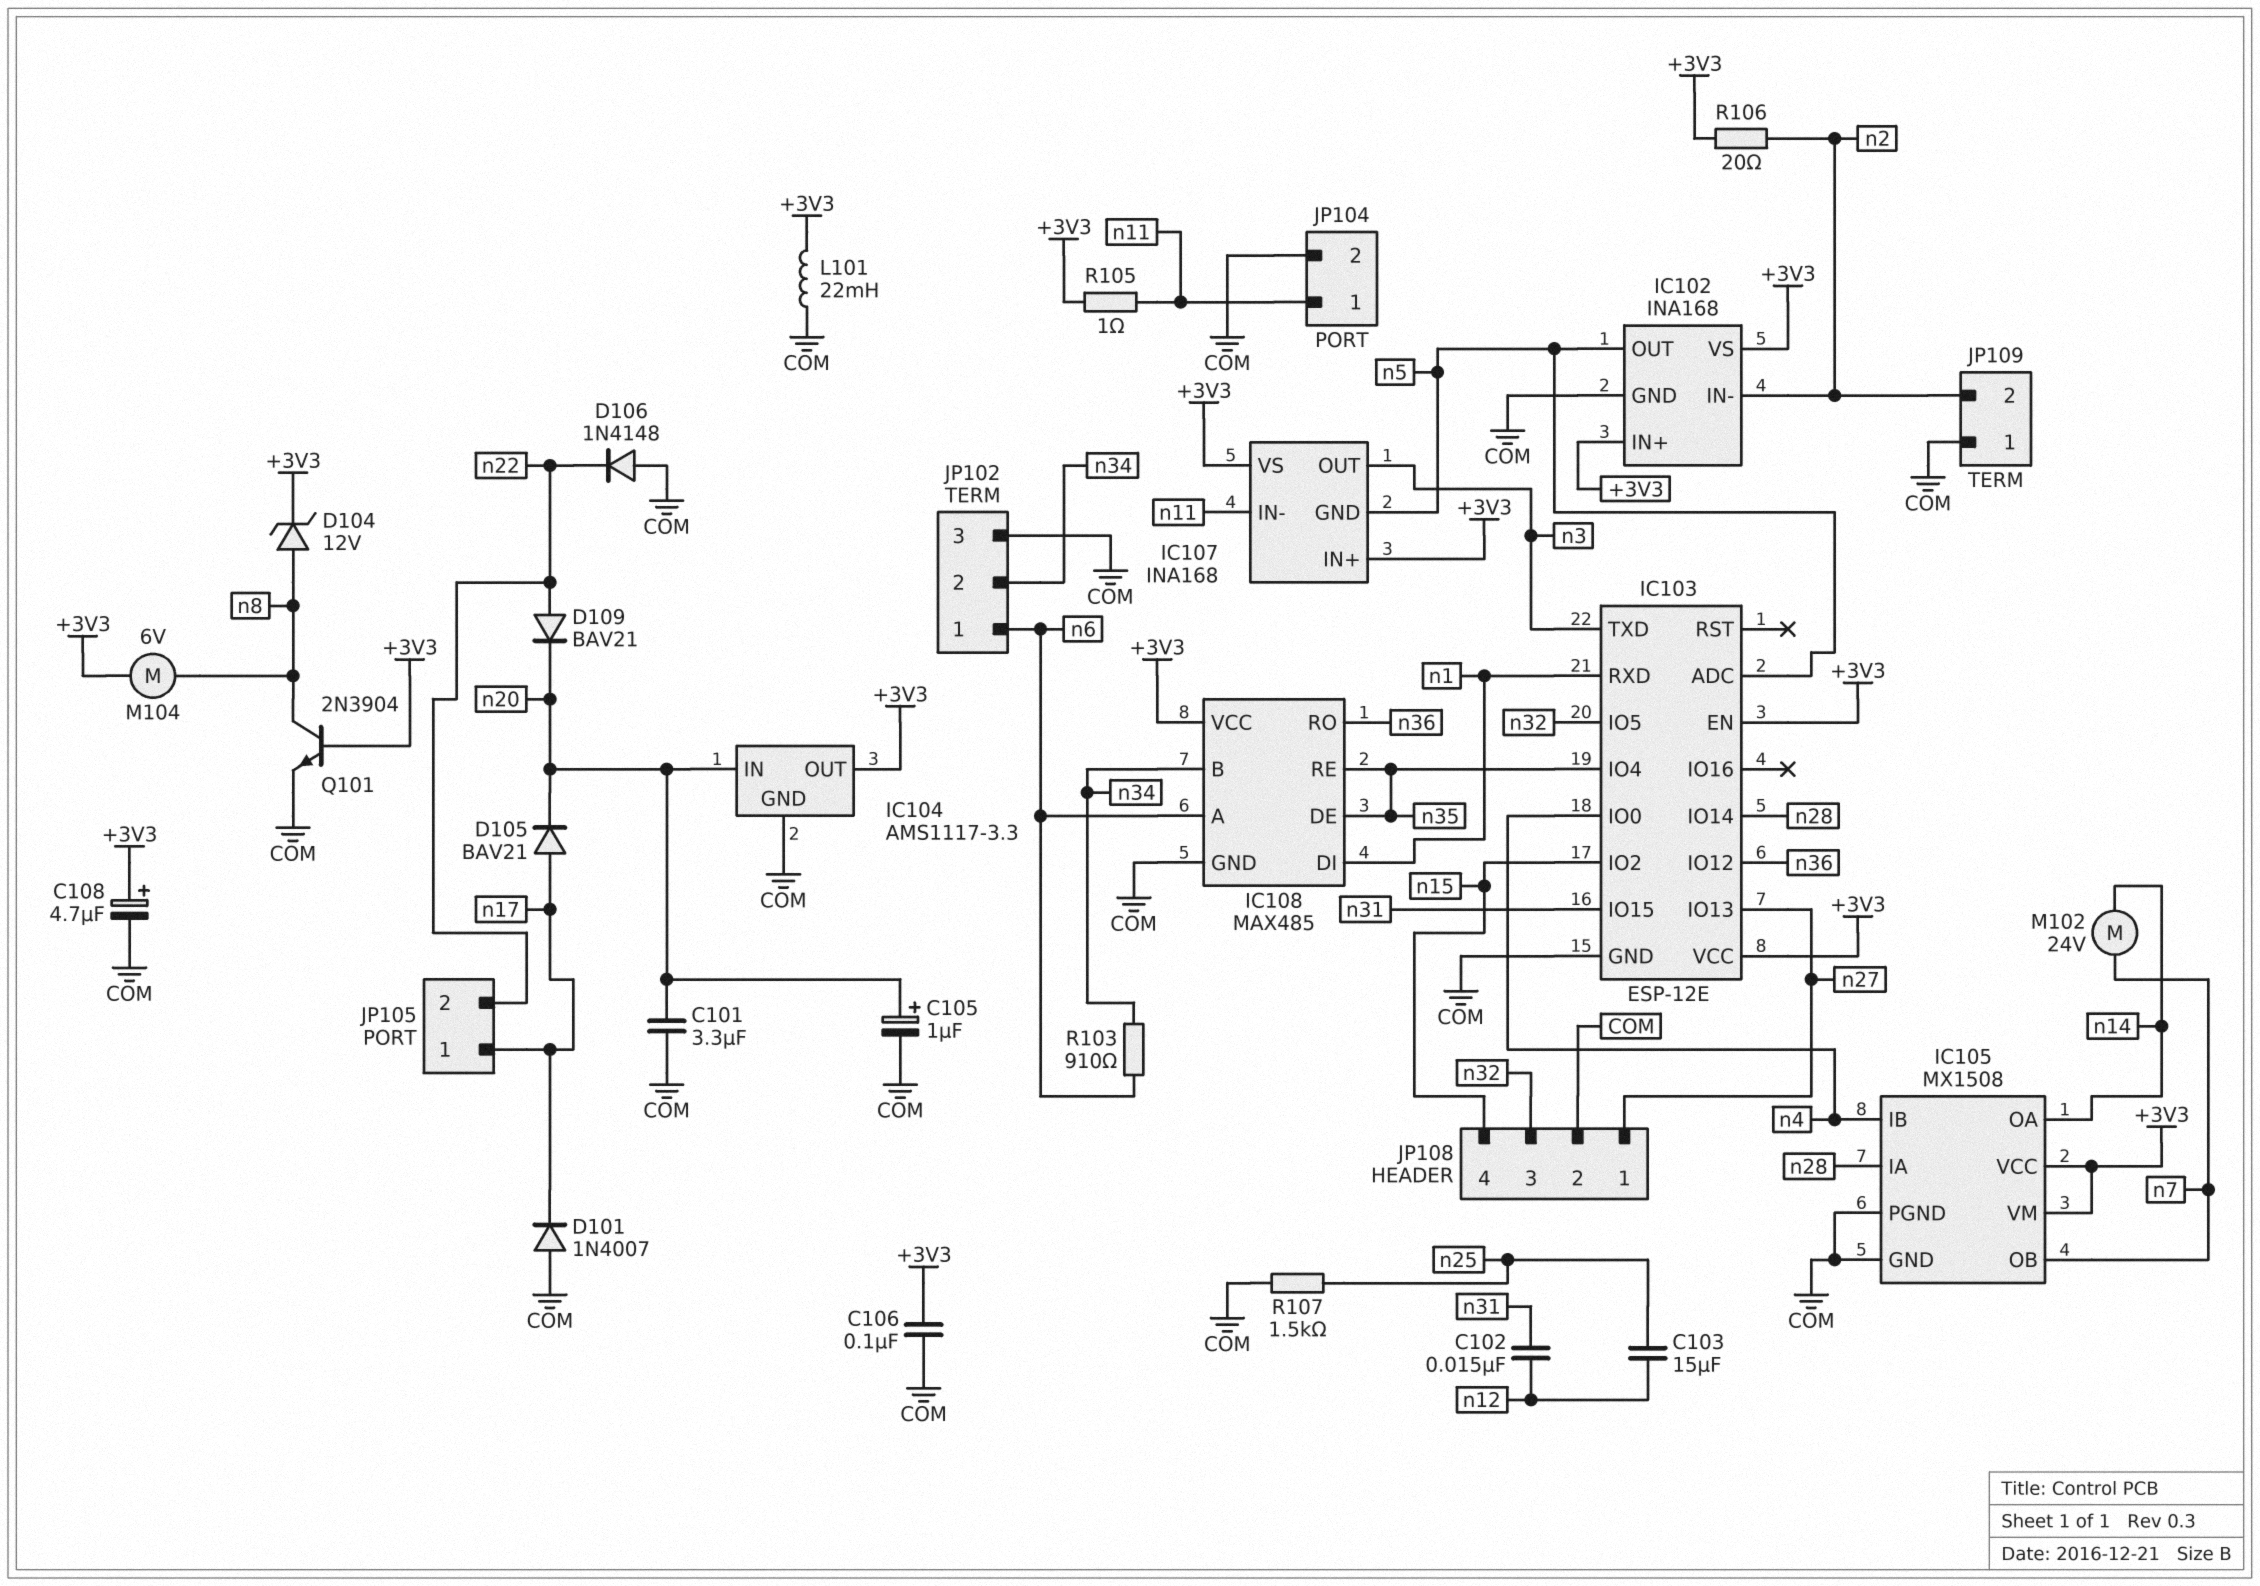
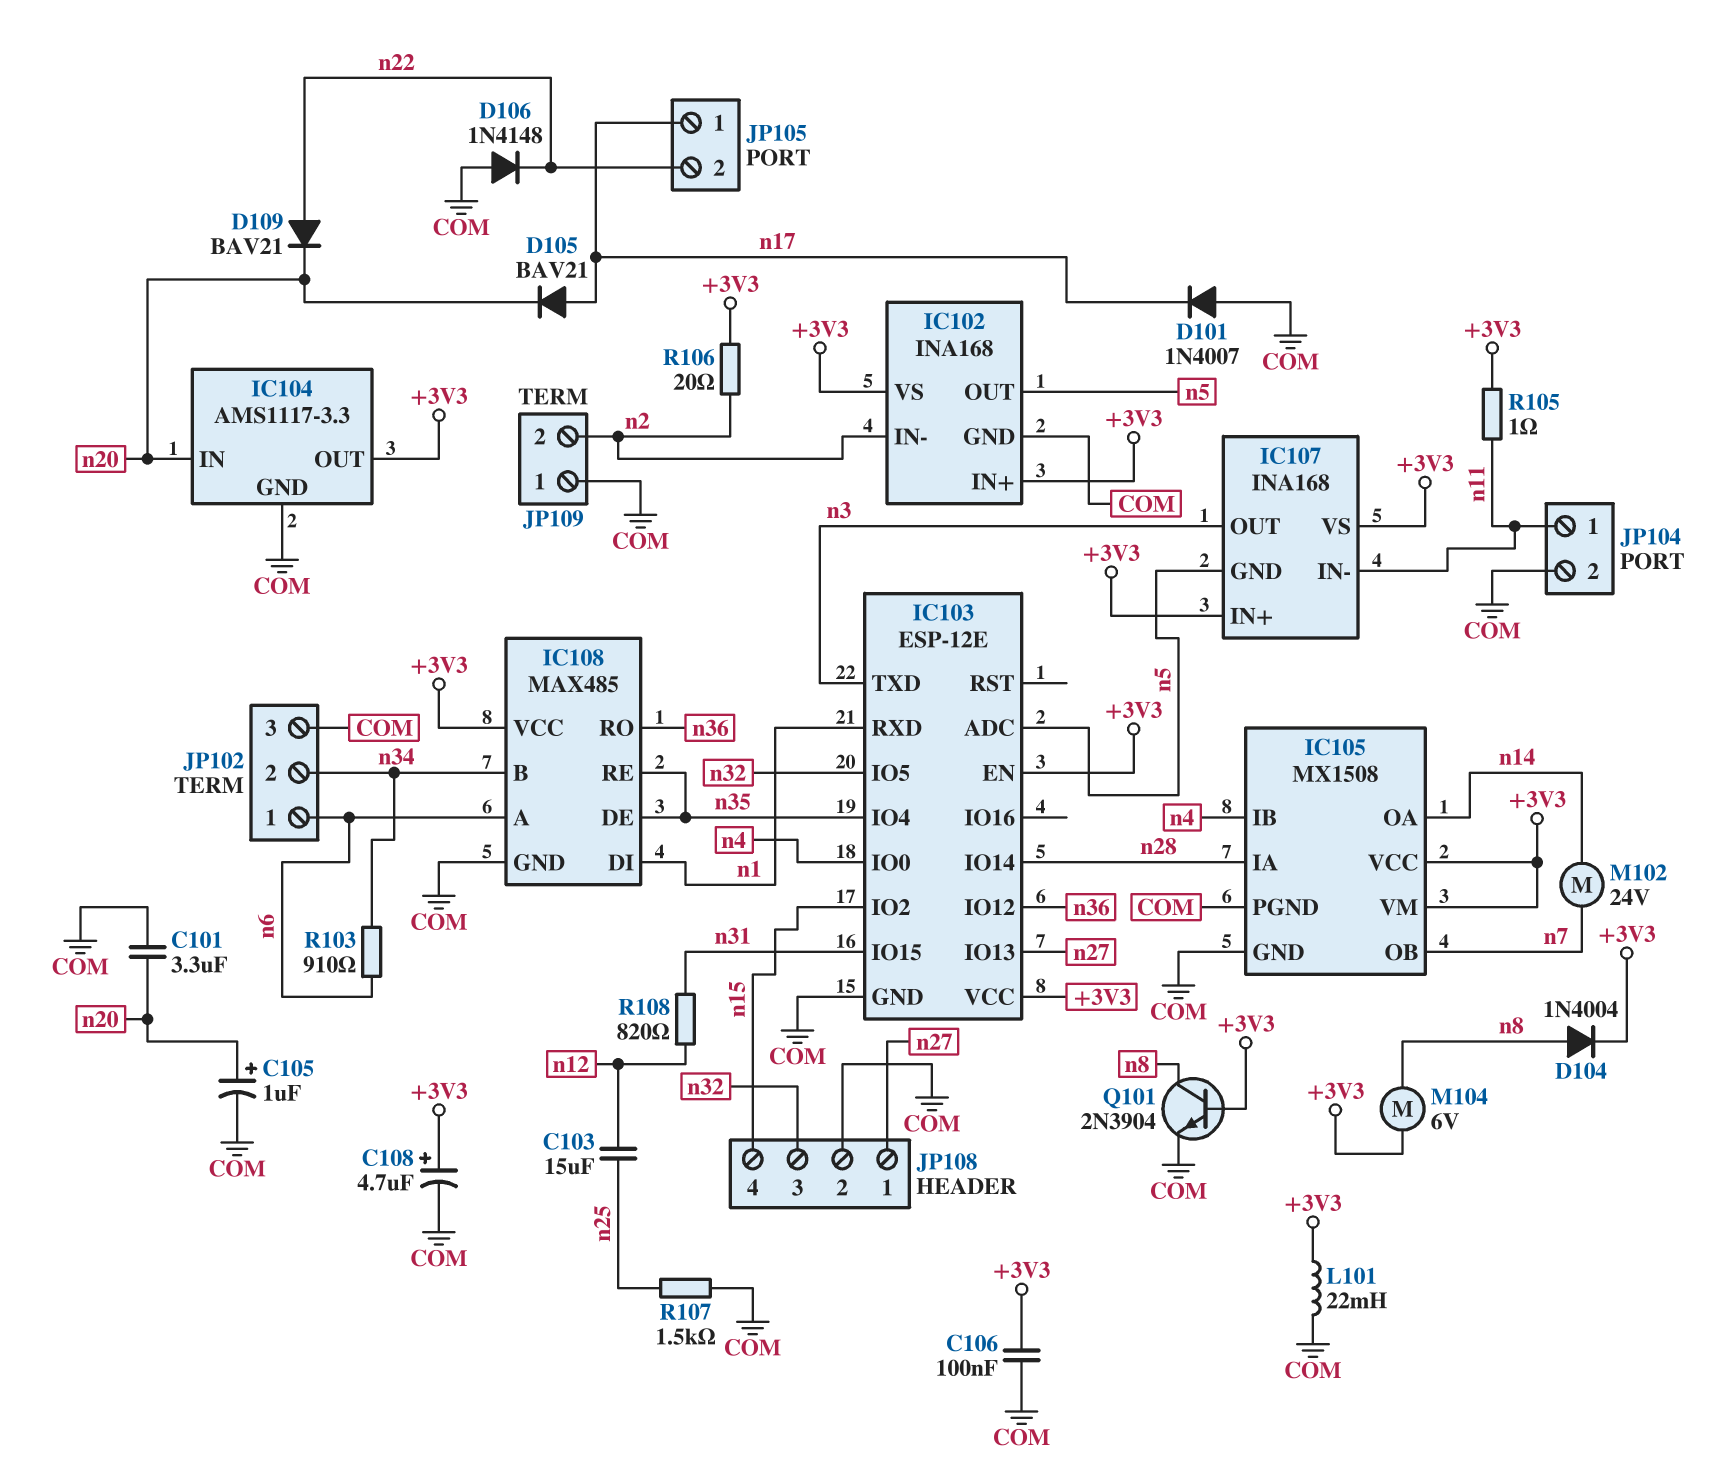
C102: 15nF (n12, n31) -> none
D104: zener 12V (A n8, K +3V3) -> diode 1N4004 (A n8, K +3V3)
R108: none -> 820 (n12, n31)

